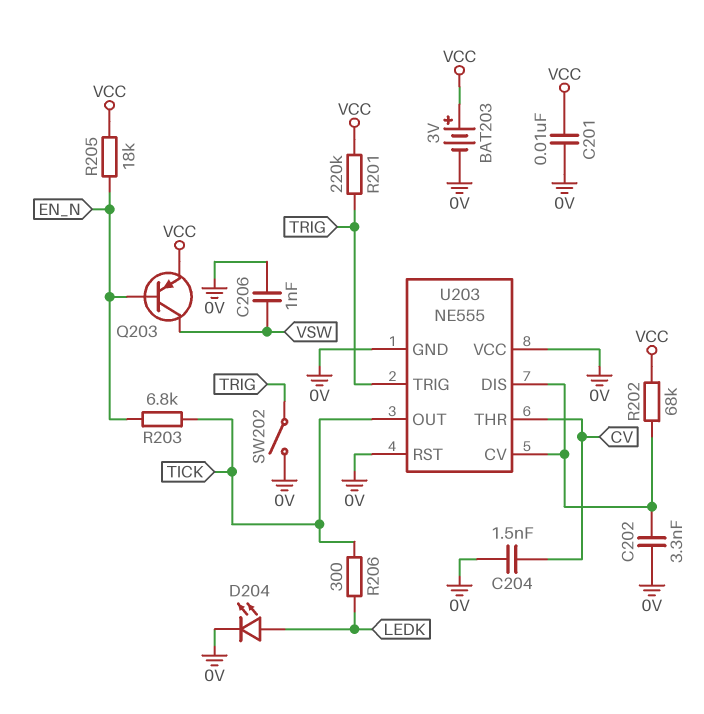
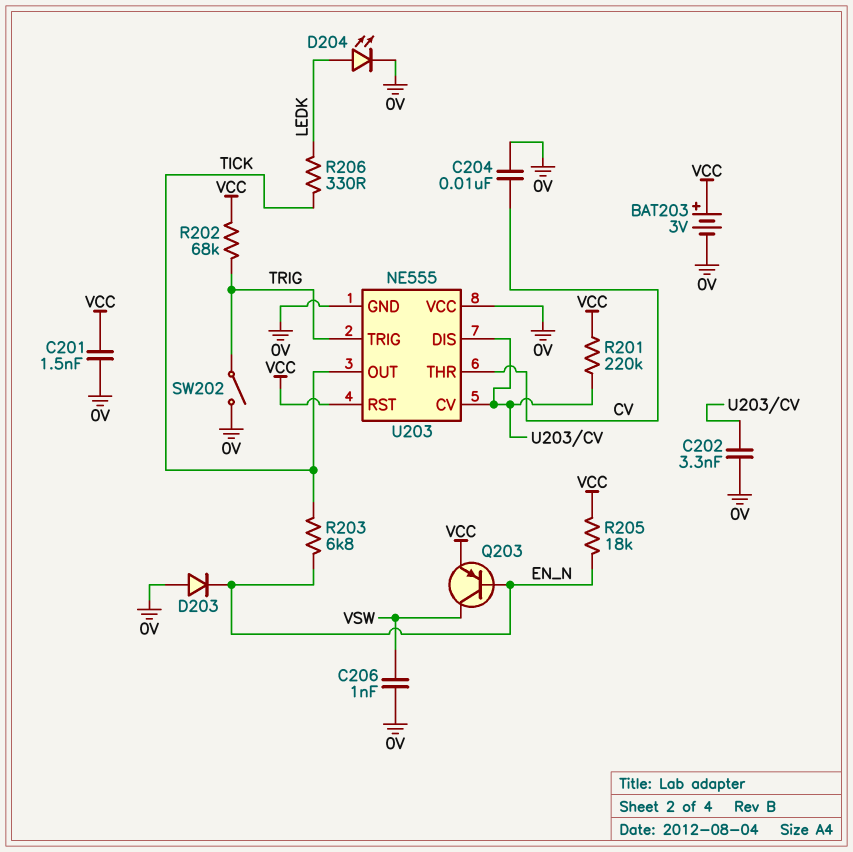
C201: 10nF (0V, VCC) -> 1.5nF (0V, VCC)
C204: 1.5nF (0V, CV) -> 10nF (0V, CV)
D203: none -> diode (A 0V, K EN_N)
R201: 220k (TRIG, VCC) -> 220k (U203/CV, VCC)
R202: 68k (U203/CV, VCC) -> 68k (TRIG, VCC)
R206: 300 (LEDK, TICK) -> 330 (LEDK, TICK)
U203 pin RST: 0V -> VCC

